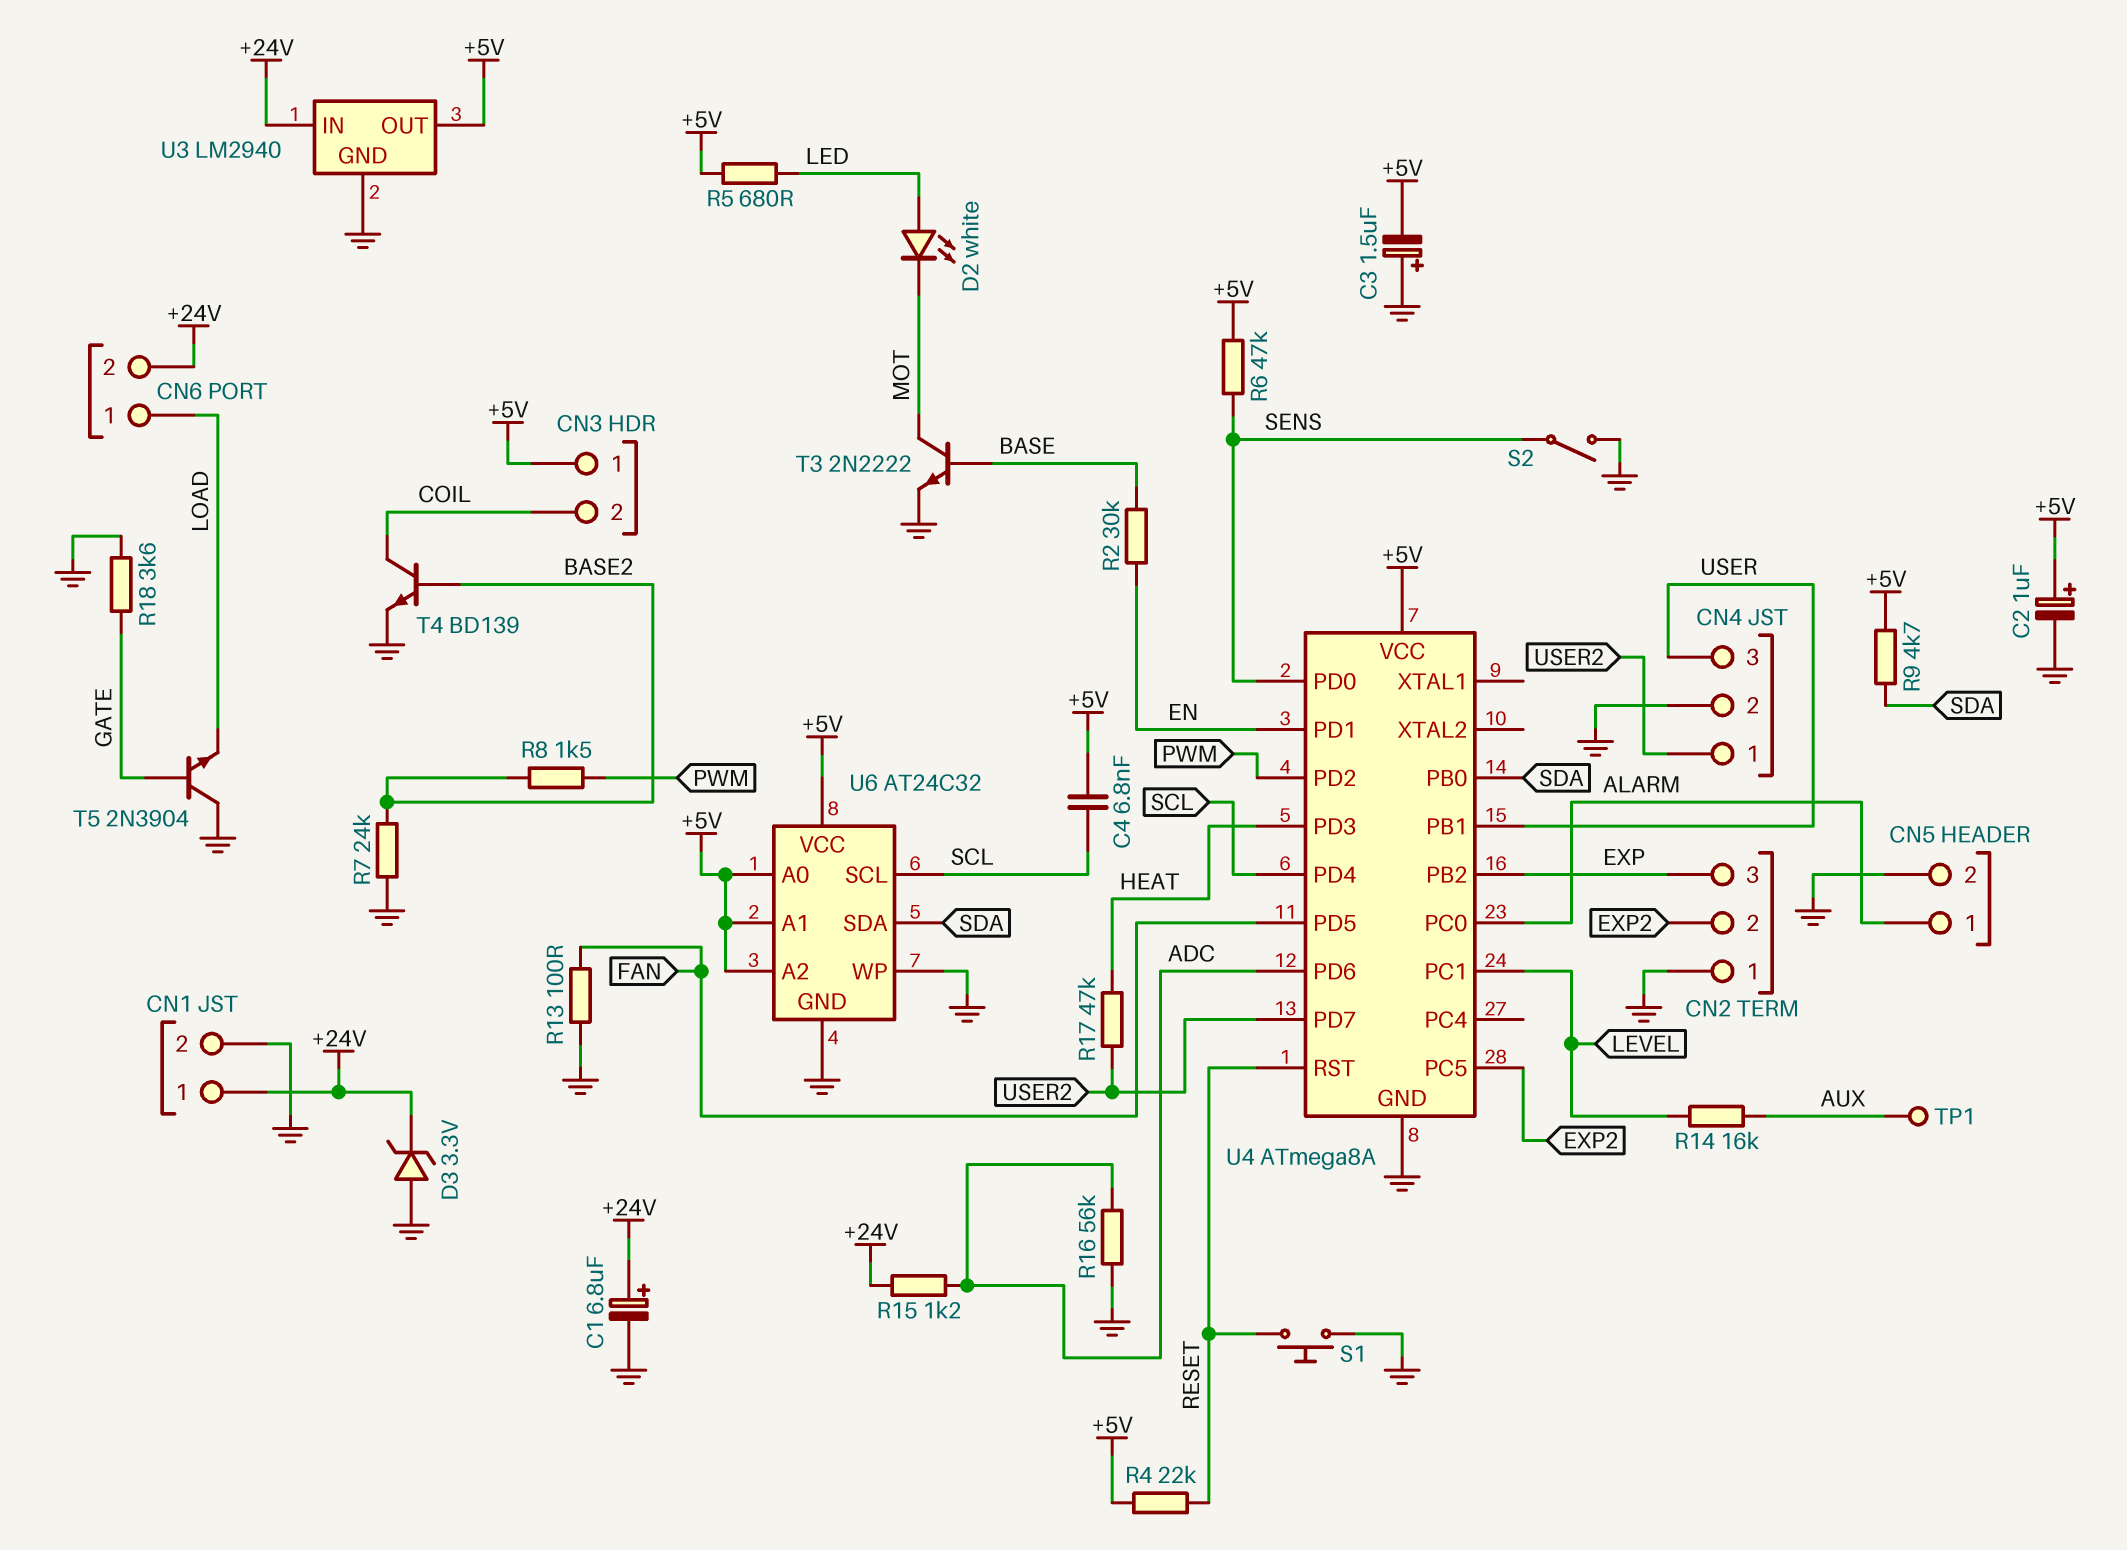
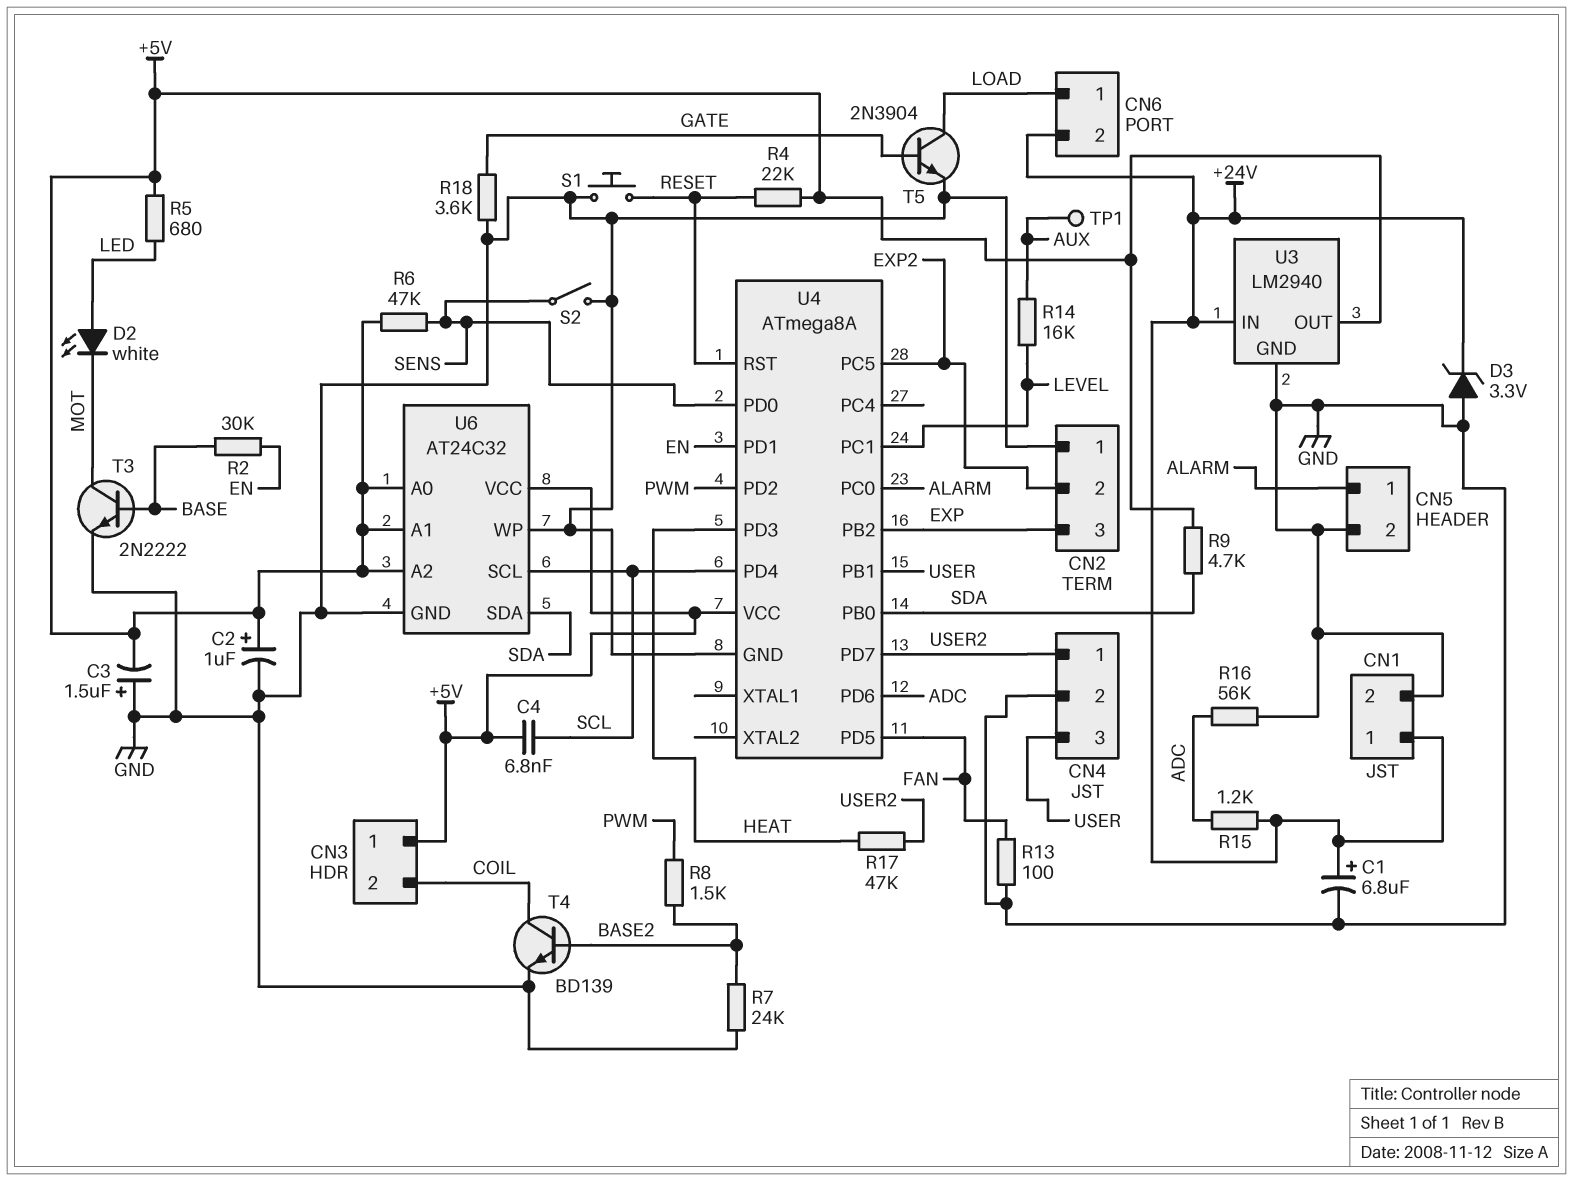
T5: NPN 2N3904 (B GATE, C GND, E LOAD) -> NPN 2N3904 (B GATE, C LOAD, E GND)

